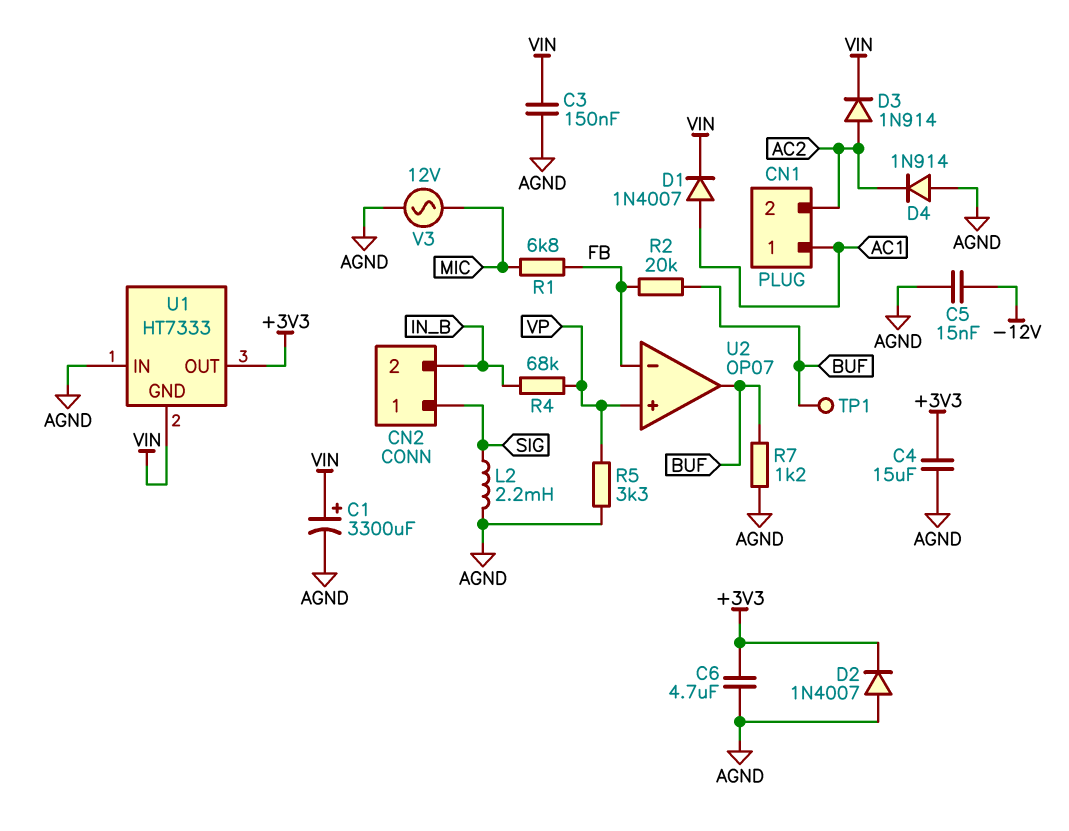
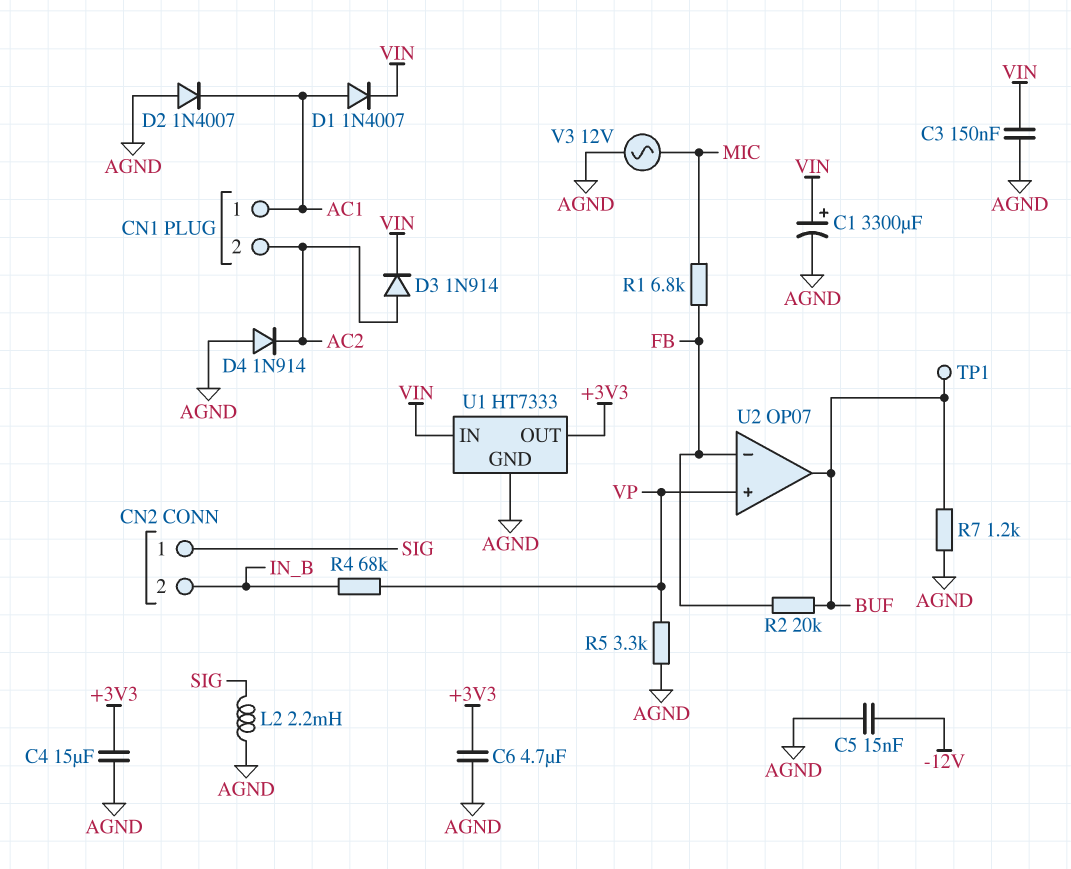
D2: diode 1N4007 (A AGND, K +3V3) -> diode 1N4007 (A AGND, K AC1)
U1 pin GND: VIN -> AGND
U1 pin IN: AGND -> VIN

